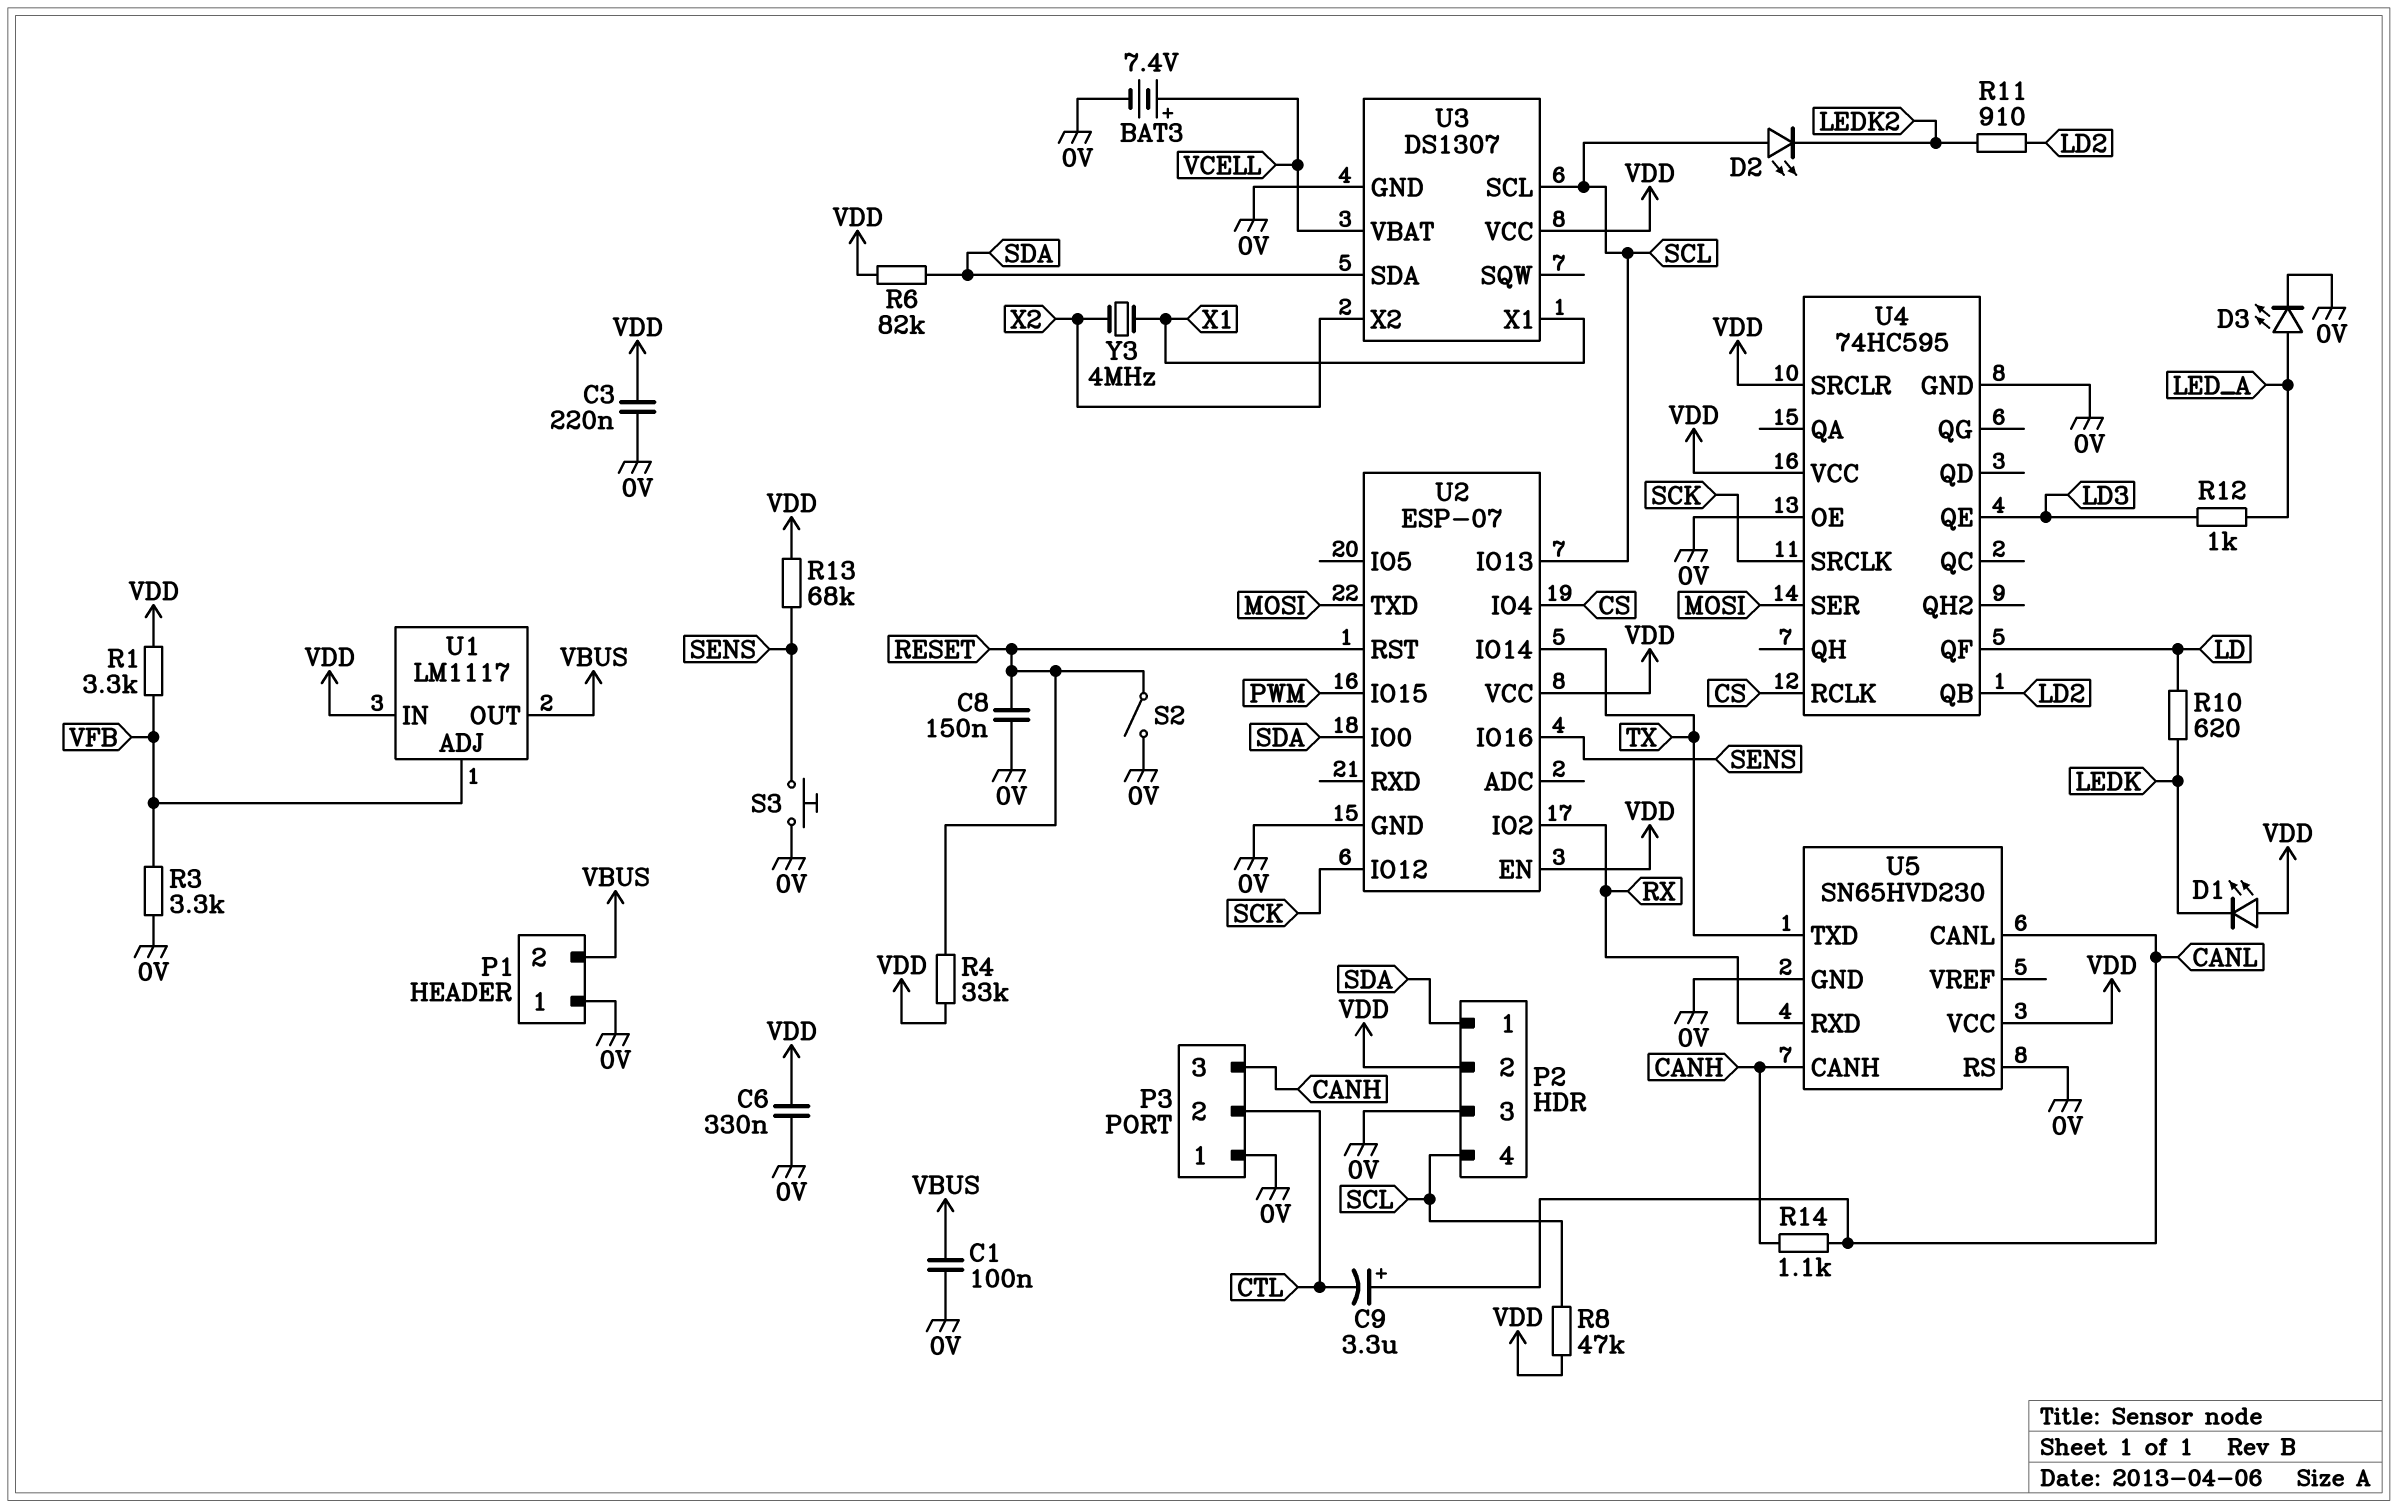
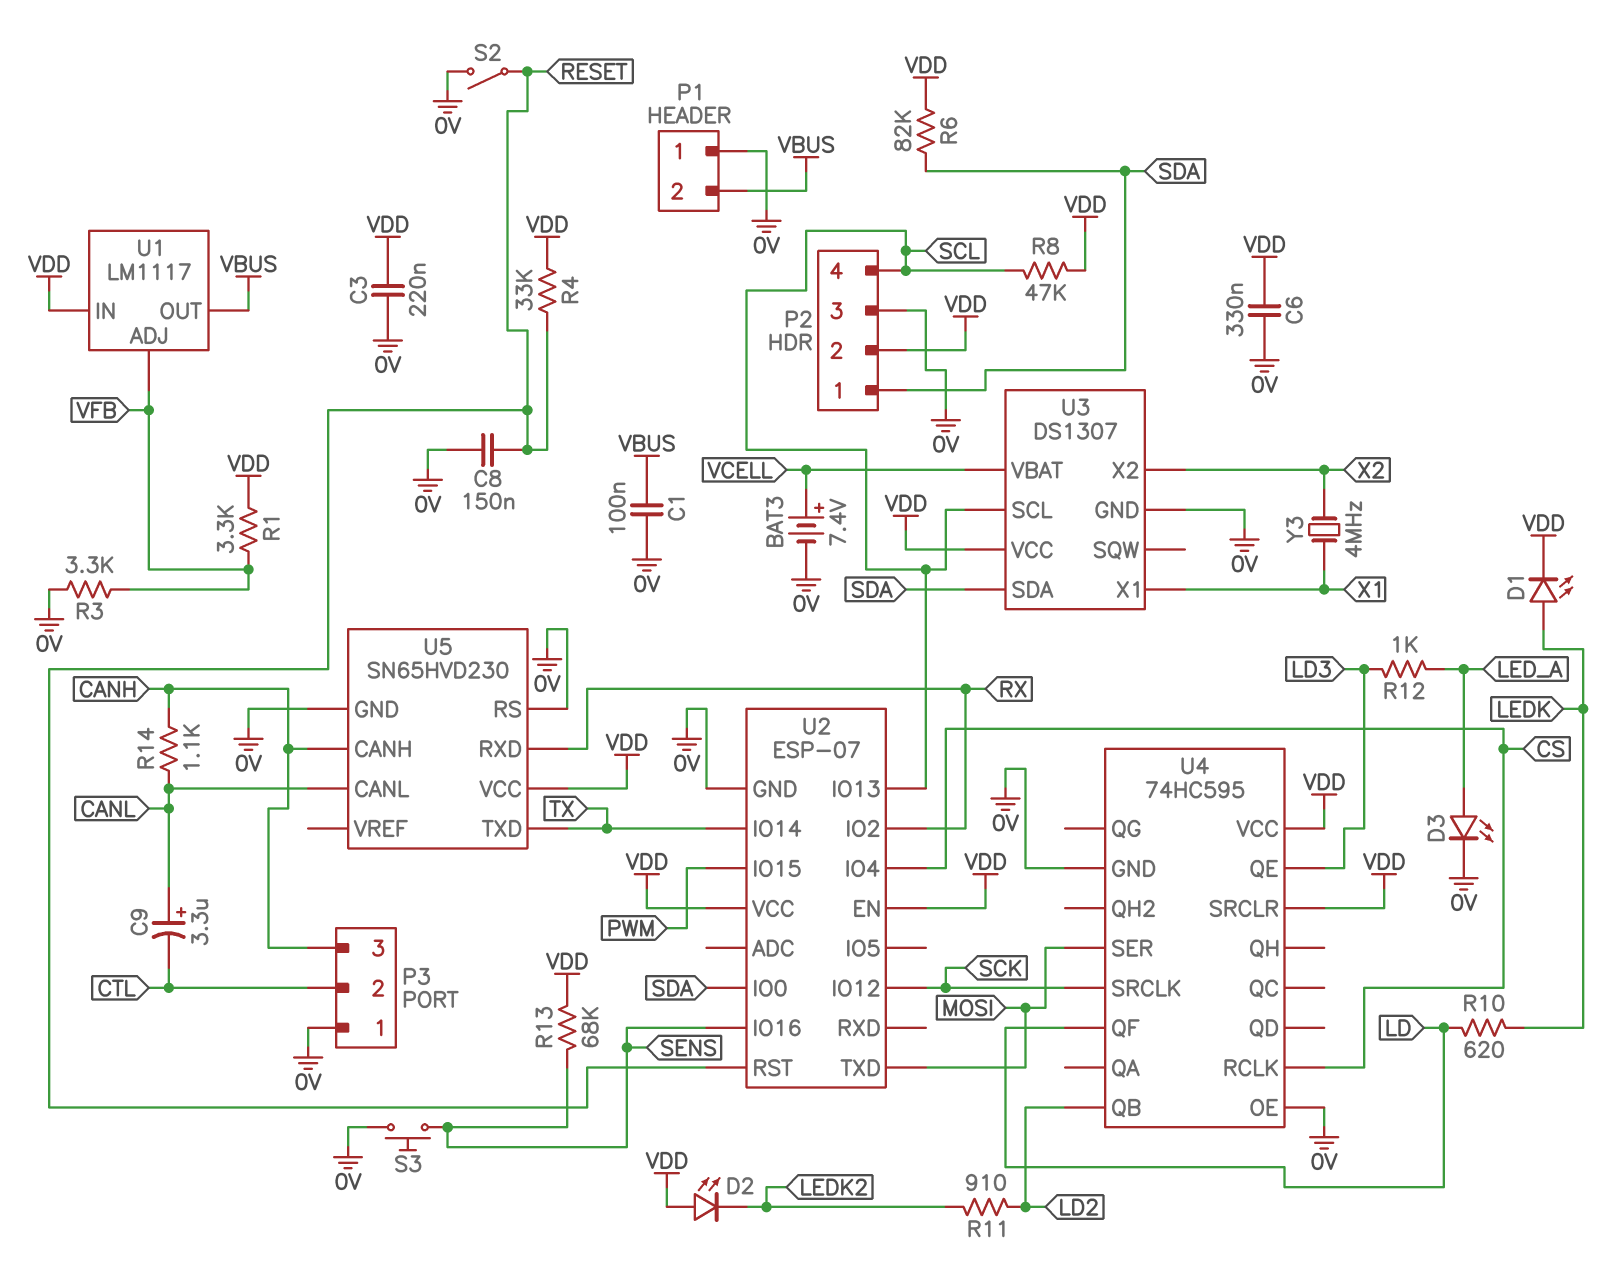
D1: LED (A VDD, K LEDK) -> LED (A LEDK, K VDD)
D2: LED (A SCL, K LEDK2) -> LED (A VDD, K LEDK2)

